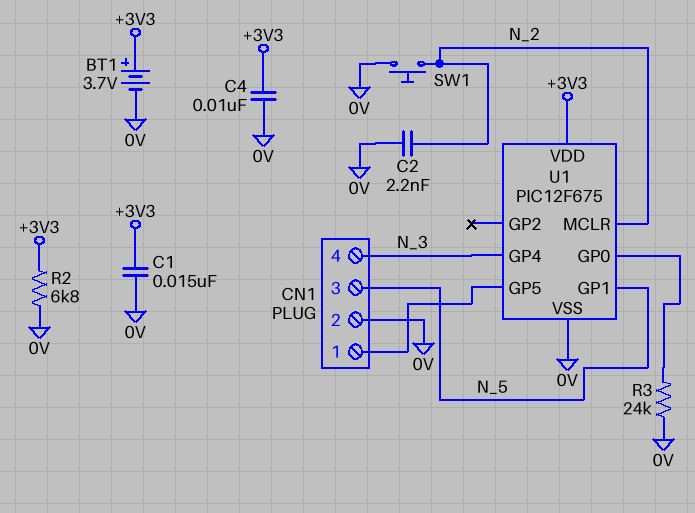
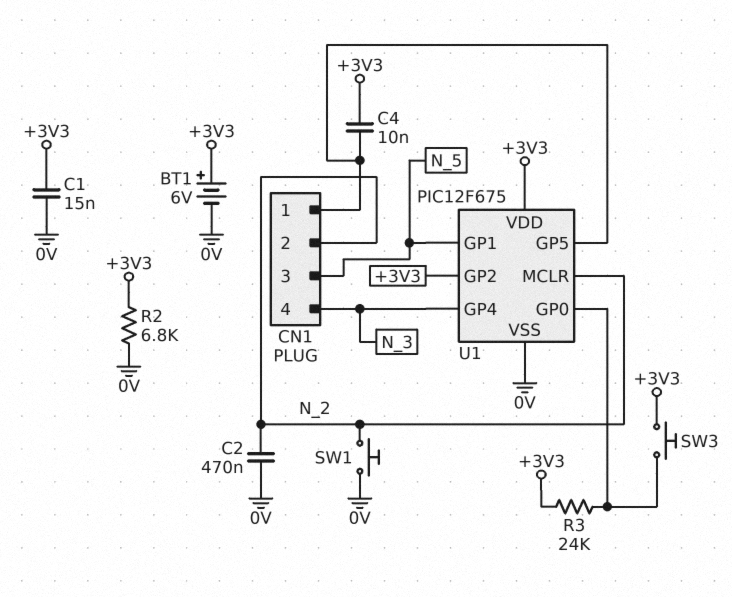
BT1: 3.7V (plus +3V3, minus 0V) -> 6V (plus +3V3, minus 0V)
C2: 2.2nF (0V, N_2) -> 470nF (0V, N_2)
C4: 10nF (+3V3, 0V) -> 10nF (+3V3, CN1/1)
CN1 pin 2: 0V -> N_2
R3: 24k (0V, U1/GP0) -> 24k (+3V3, U1/GP0)
SW3: none -> button (+3V3, U1/GP0)
U1 pin GP2: none -> +3V3

